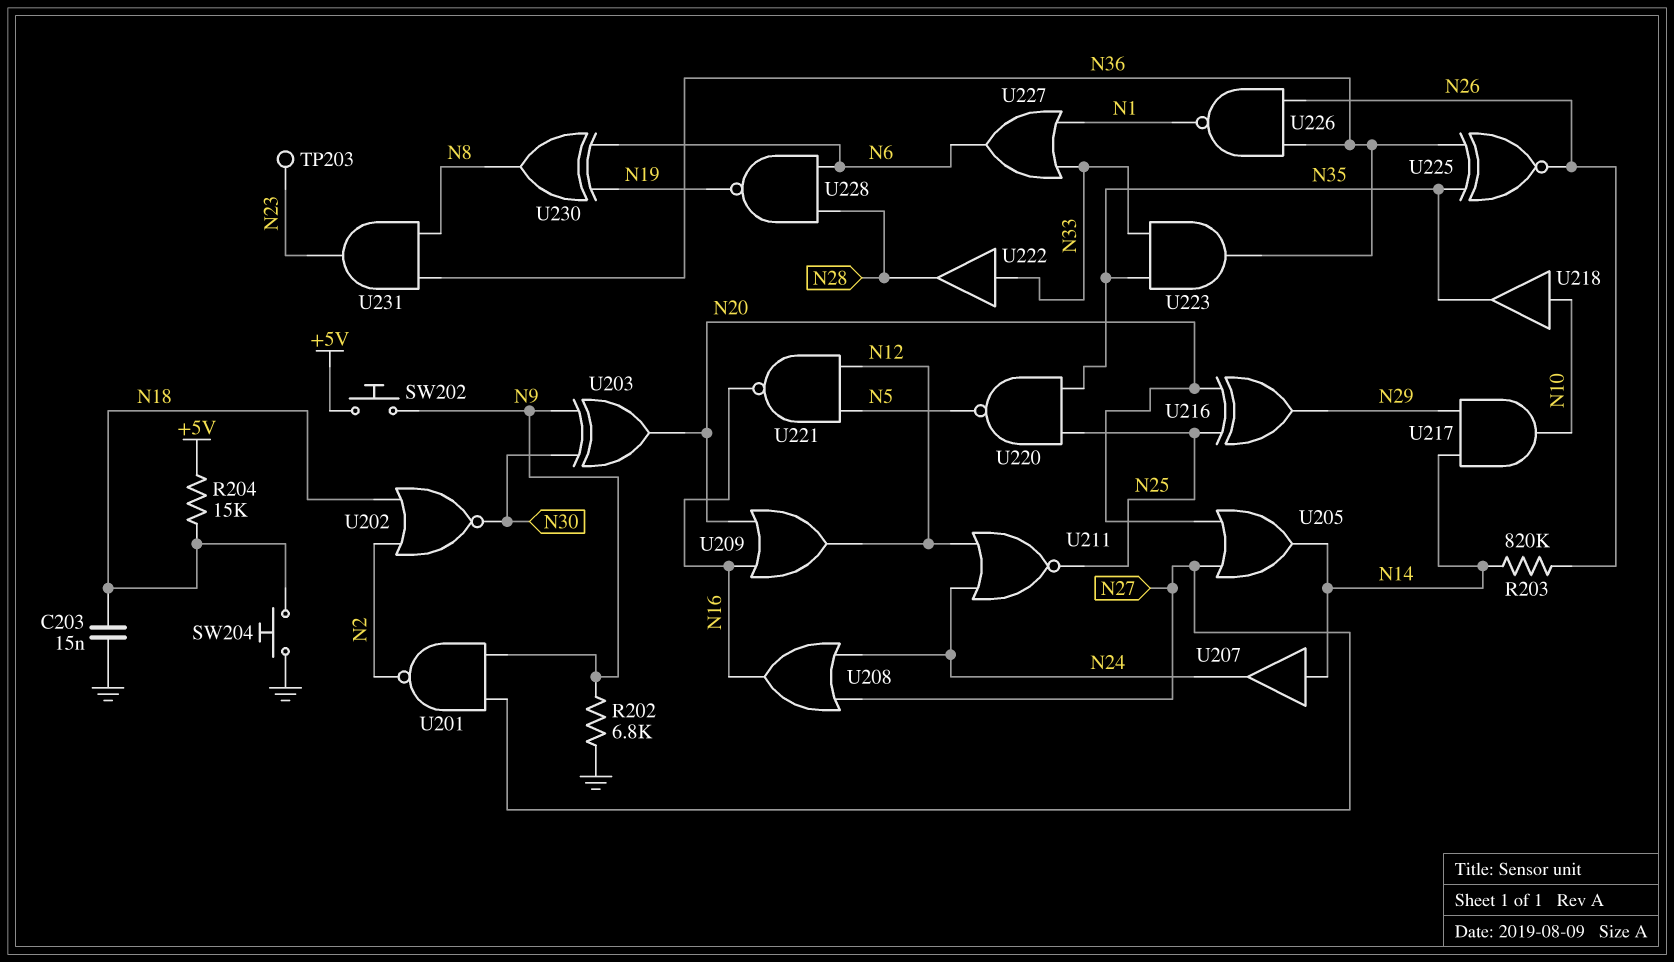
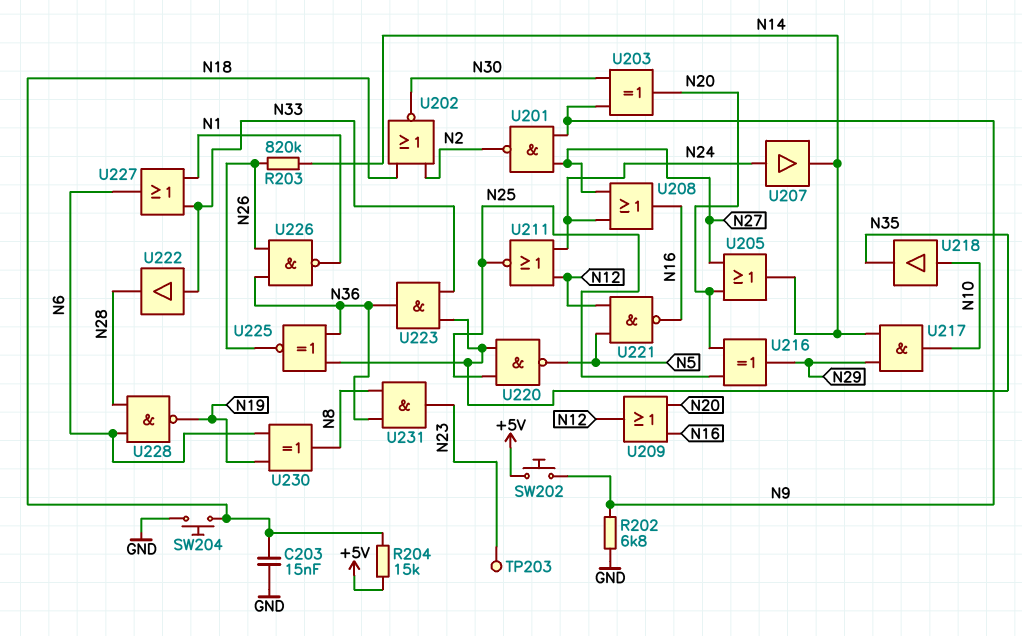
U207: buffer (in N14, out N24) -> buffer (in N24, out N14)

